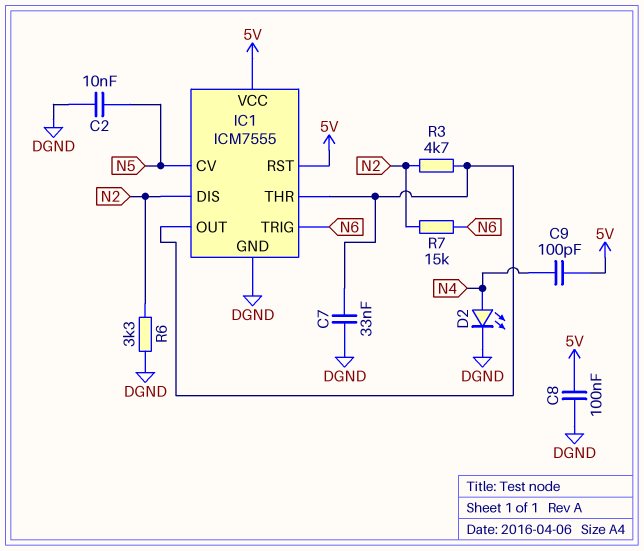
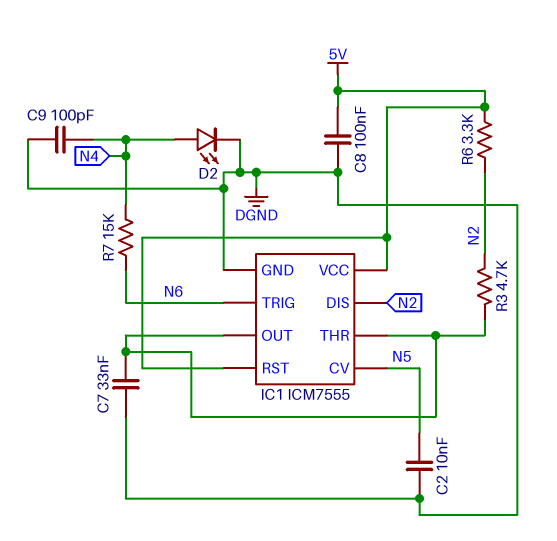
C9: 100pF (5V, N4) -> 100pF (DGND, N4)
R6: 3.3k (DGND, N2) -> 3.3k (5V, N2)
R7: 15k (N2, N6) -> 15k (N4, N6)

